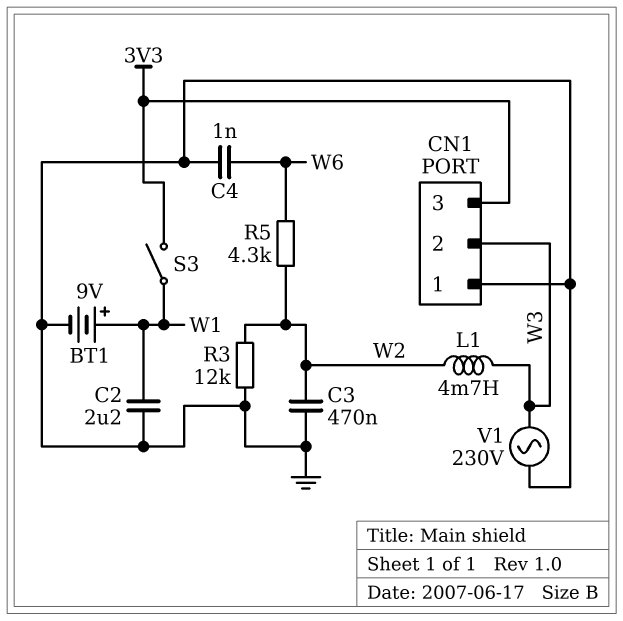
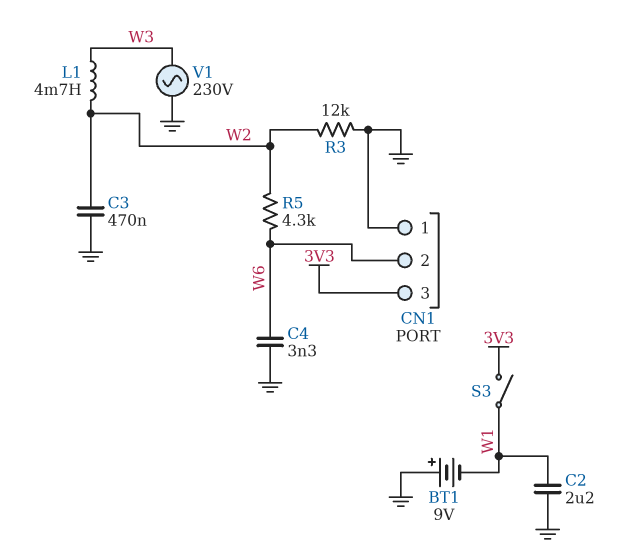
BT1: 9V (plus W1, minus GND) -> 9V (plus GND, minus W1)
C4: 1nF (GND, W6) -> 3.3nF (GND, W6)
CN1 pin 2: W3 -> W6

